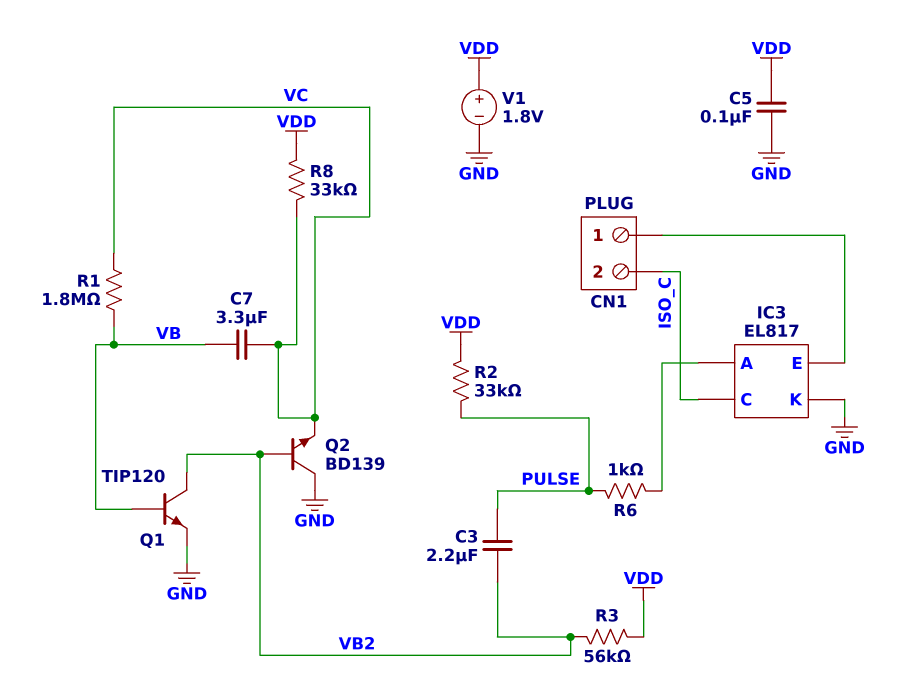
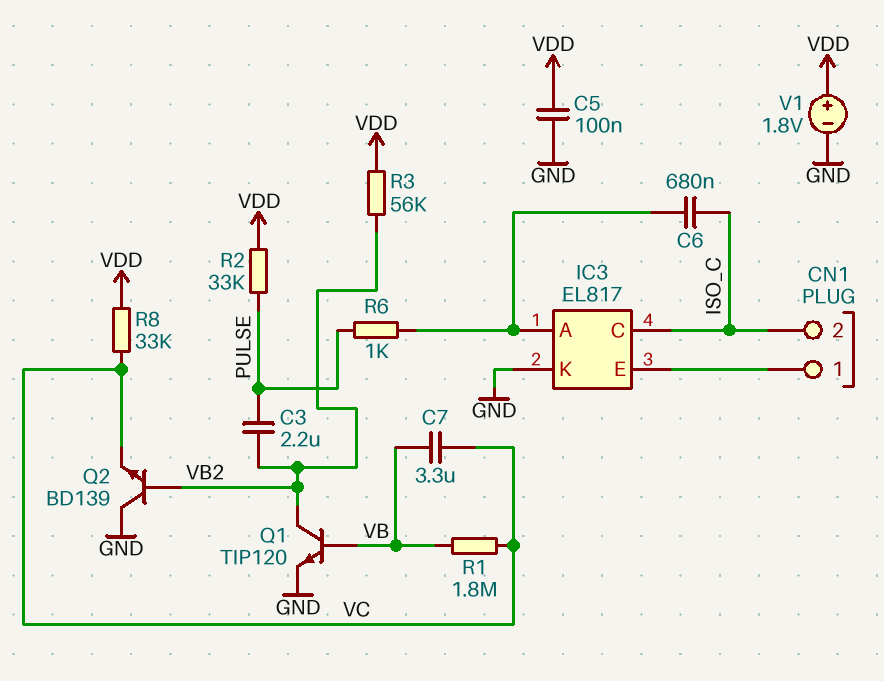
C6: none -> 680nF (IC3/A, ISO_C)

